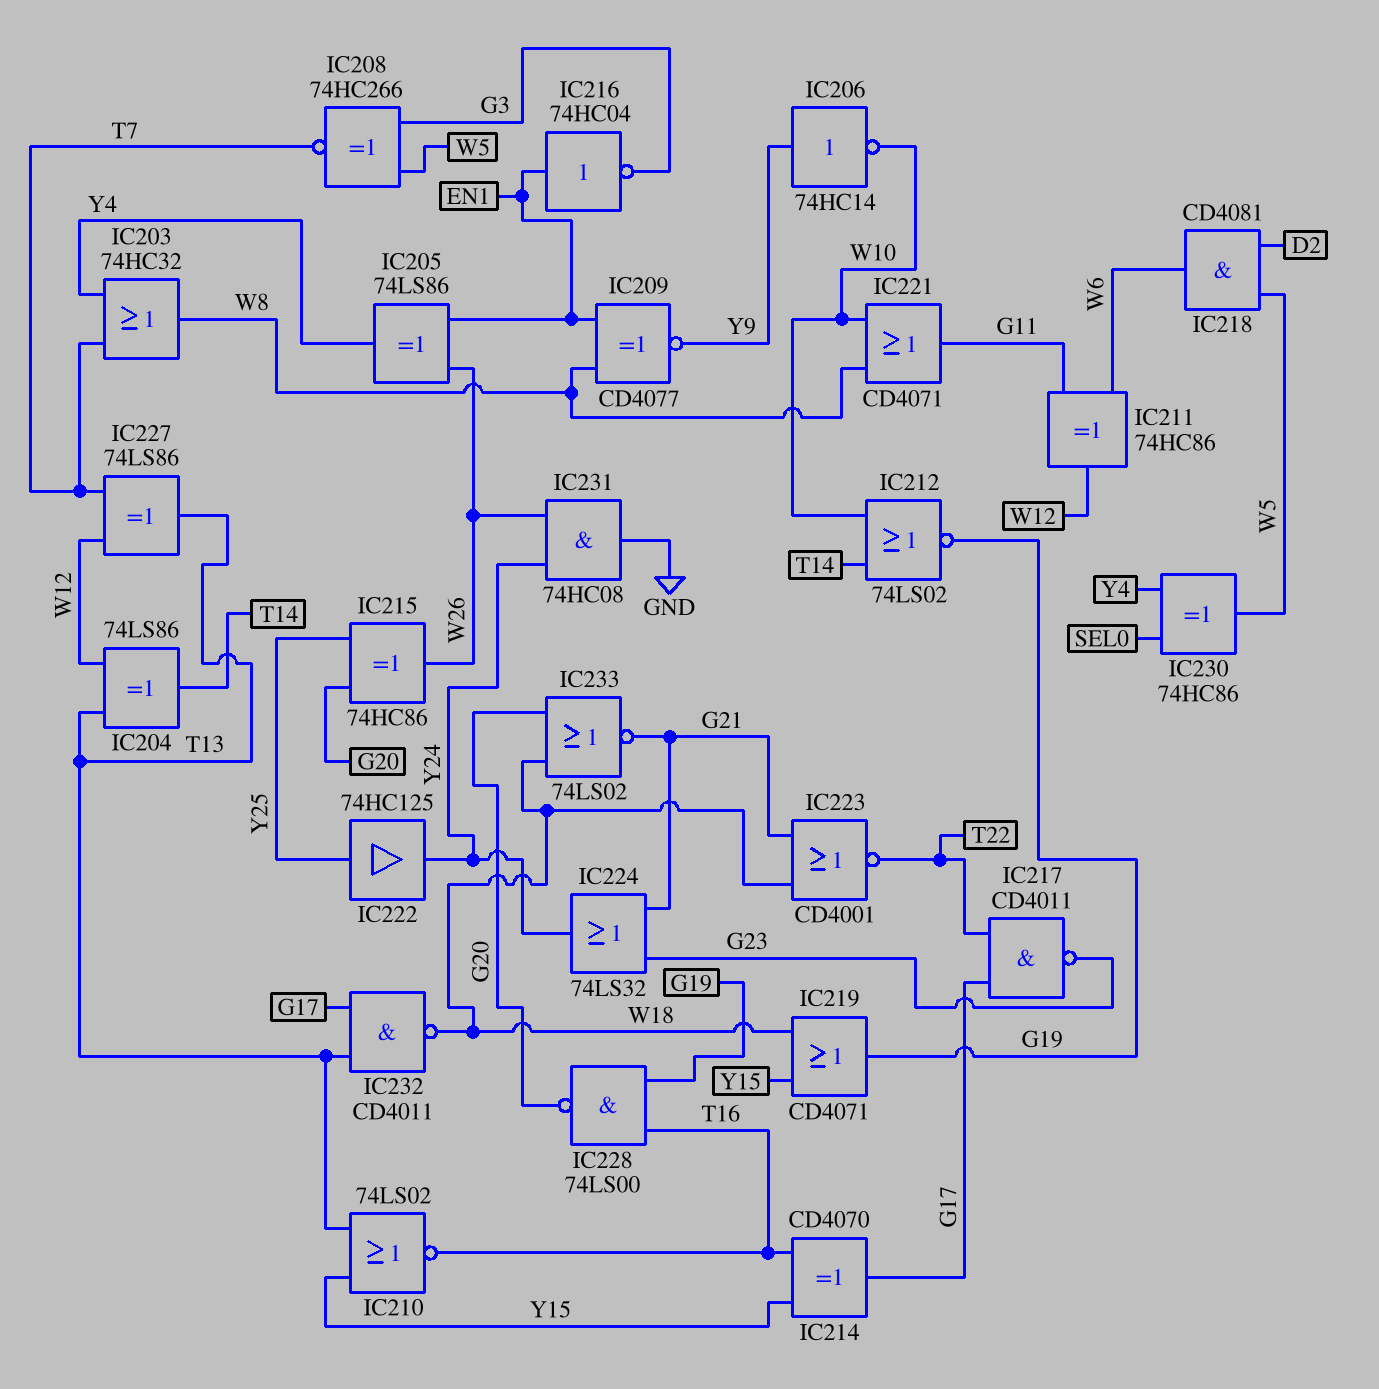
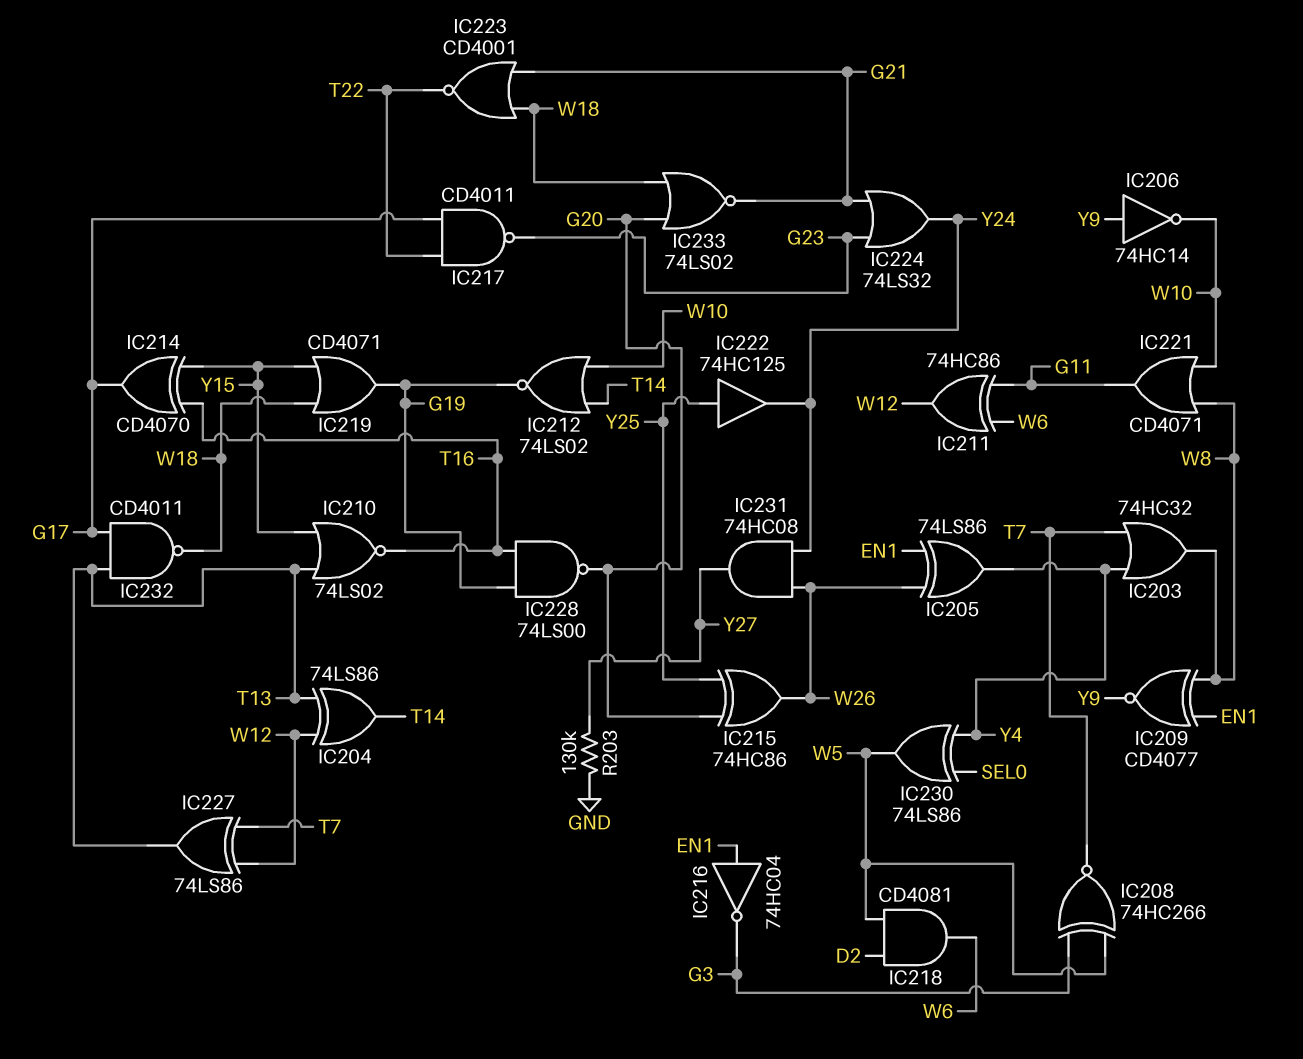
IC230: XOR 74HC86 (in SEL0, in Y4, out W5) -> XOR 74LS86 (in SEL0, in Y4, out W5)
IC231: AND 74HC08 (in W26, in Y24, out GND) -> AND 74HC08 (in W26, in Y24, out Y27)
R203: none -> 130k (GND, Y27)

